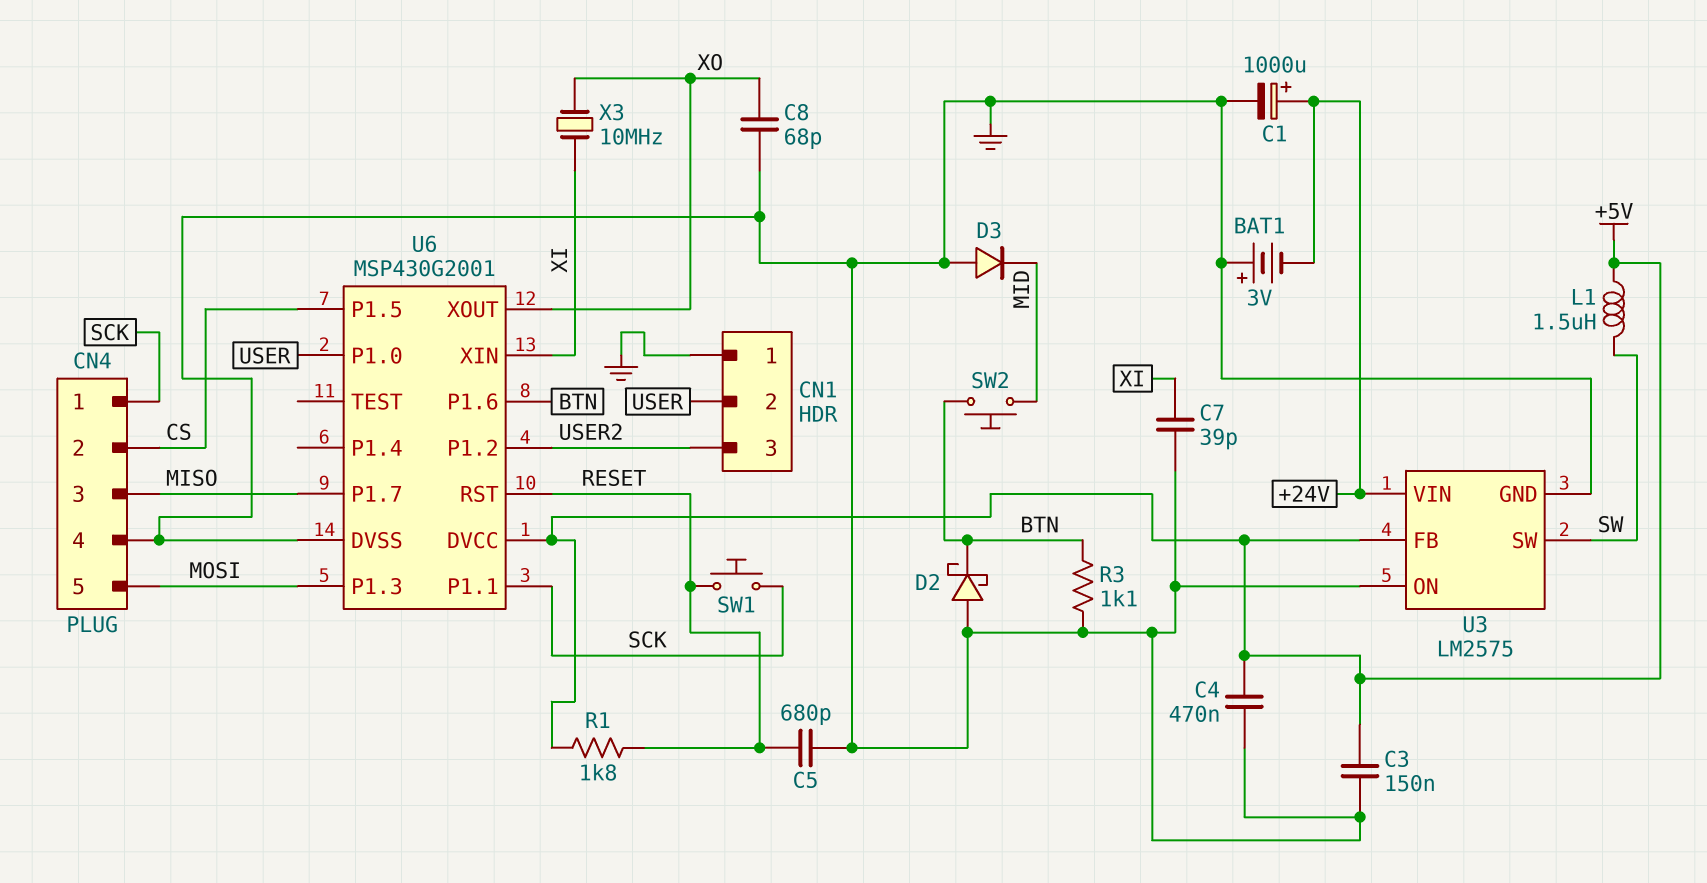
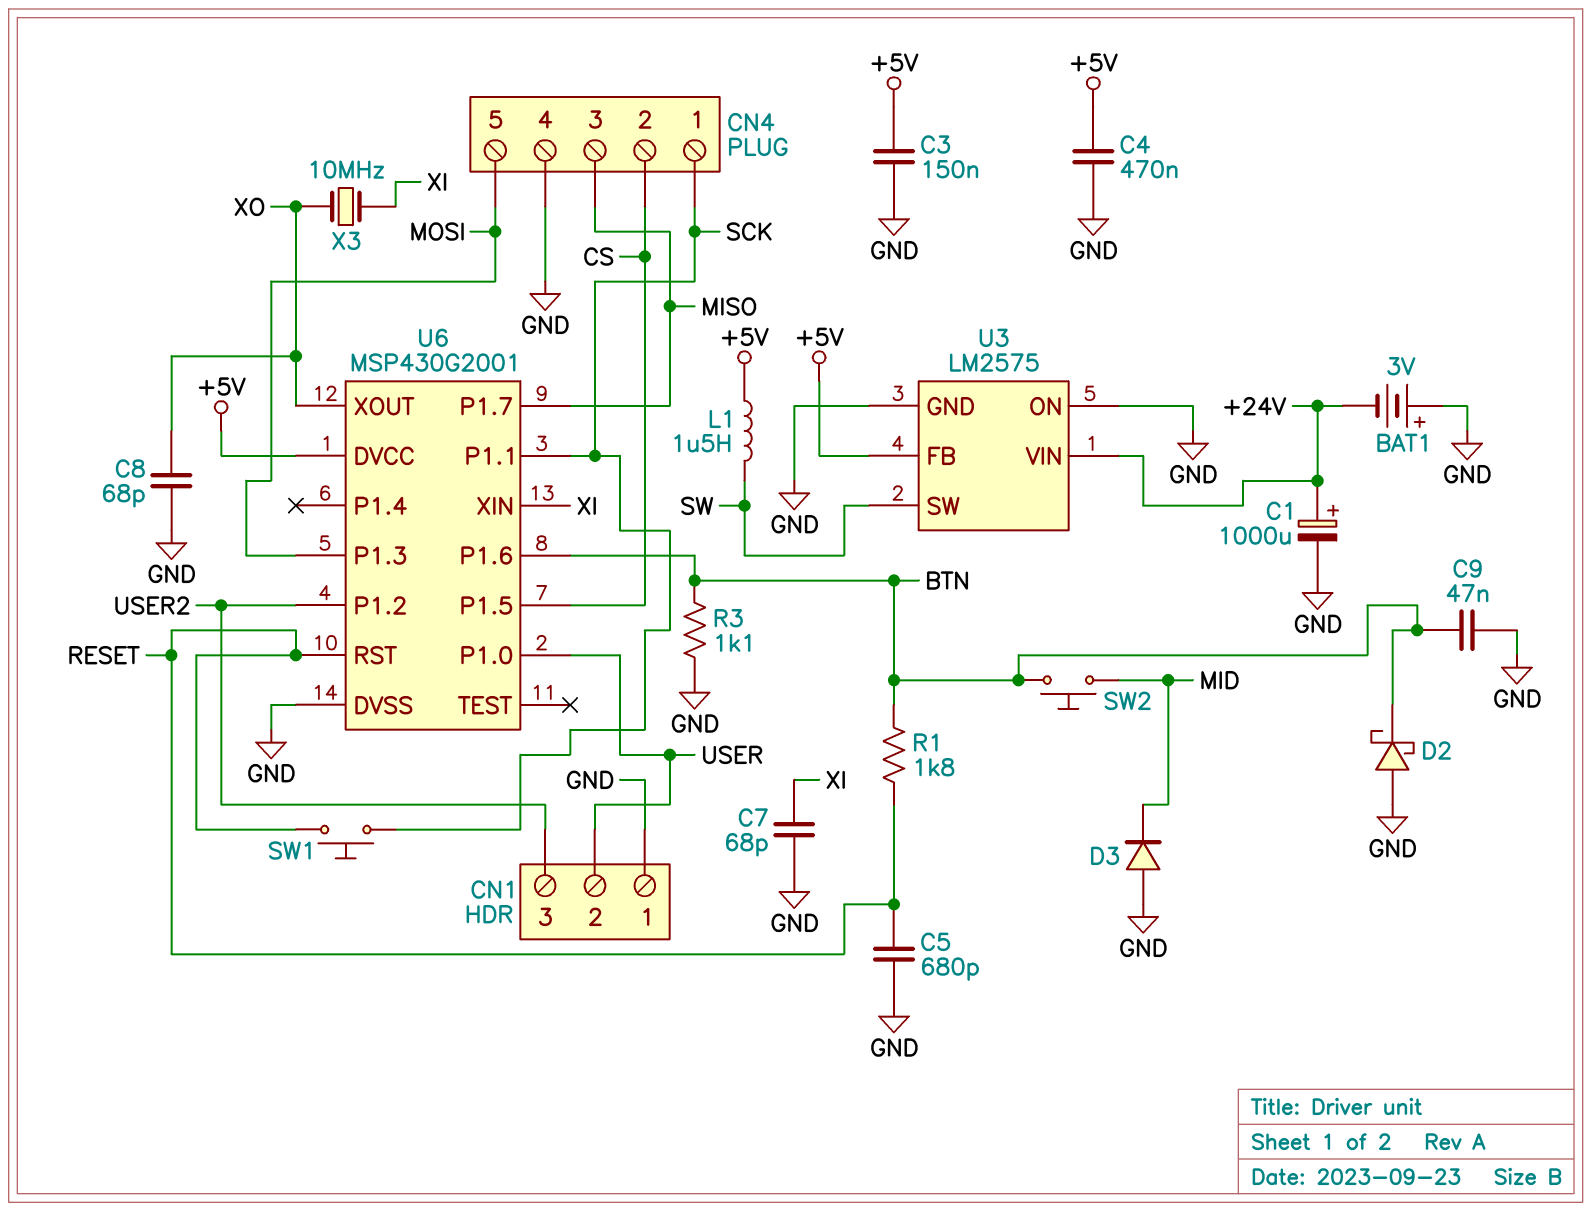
C7: 39pF (GND, XI) -> 68pF (GND, XI)
C9: none -> 47nF (BTN, GND)
R1: 1.8k (+5V, RESET) -> 1.8k (BTN, RESET)

